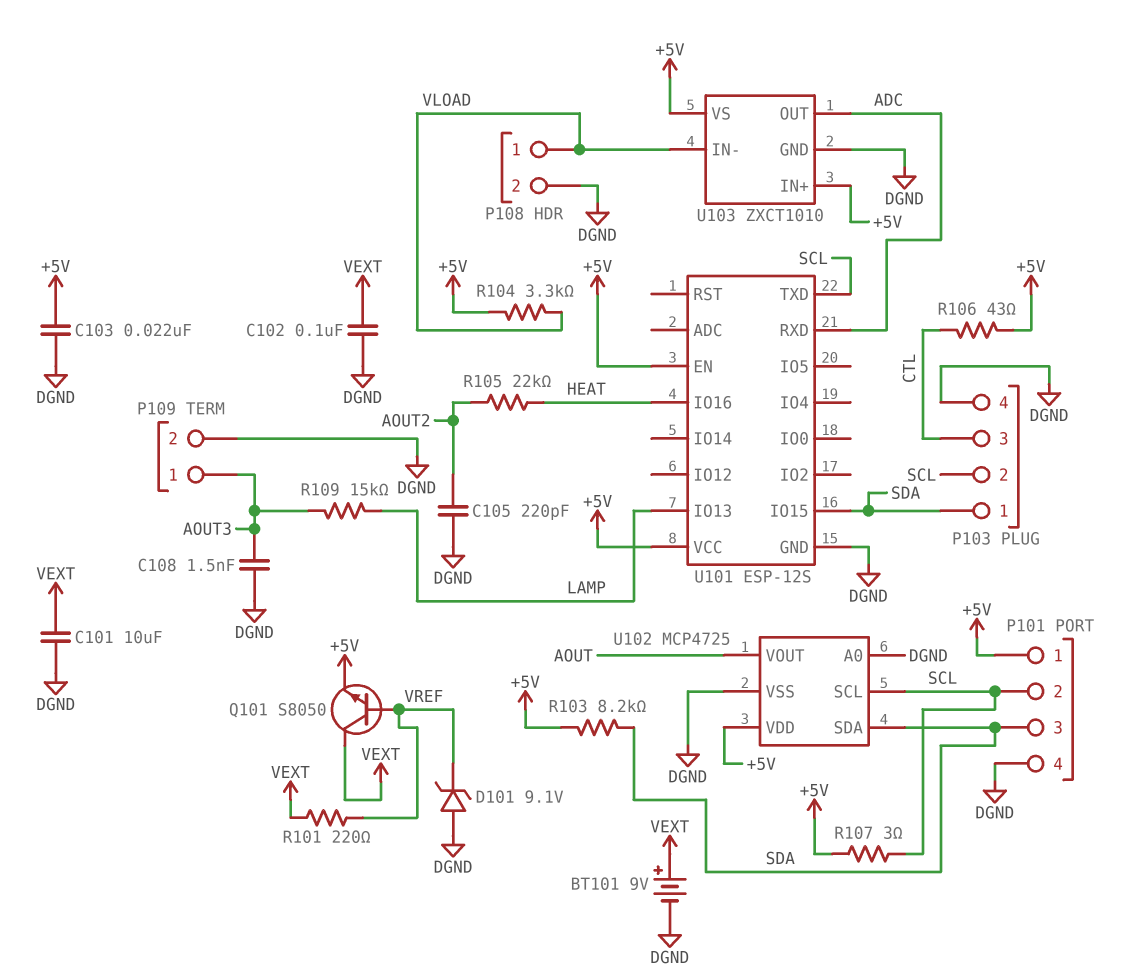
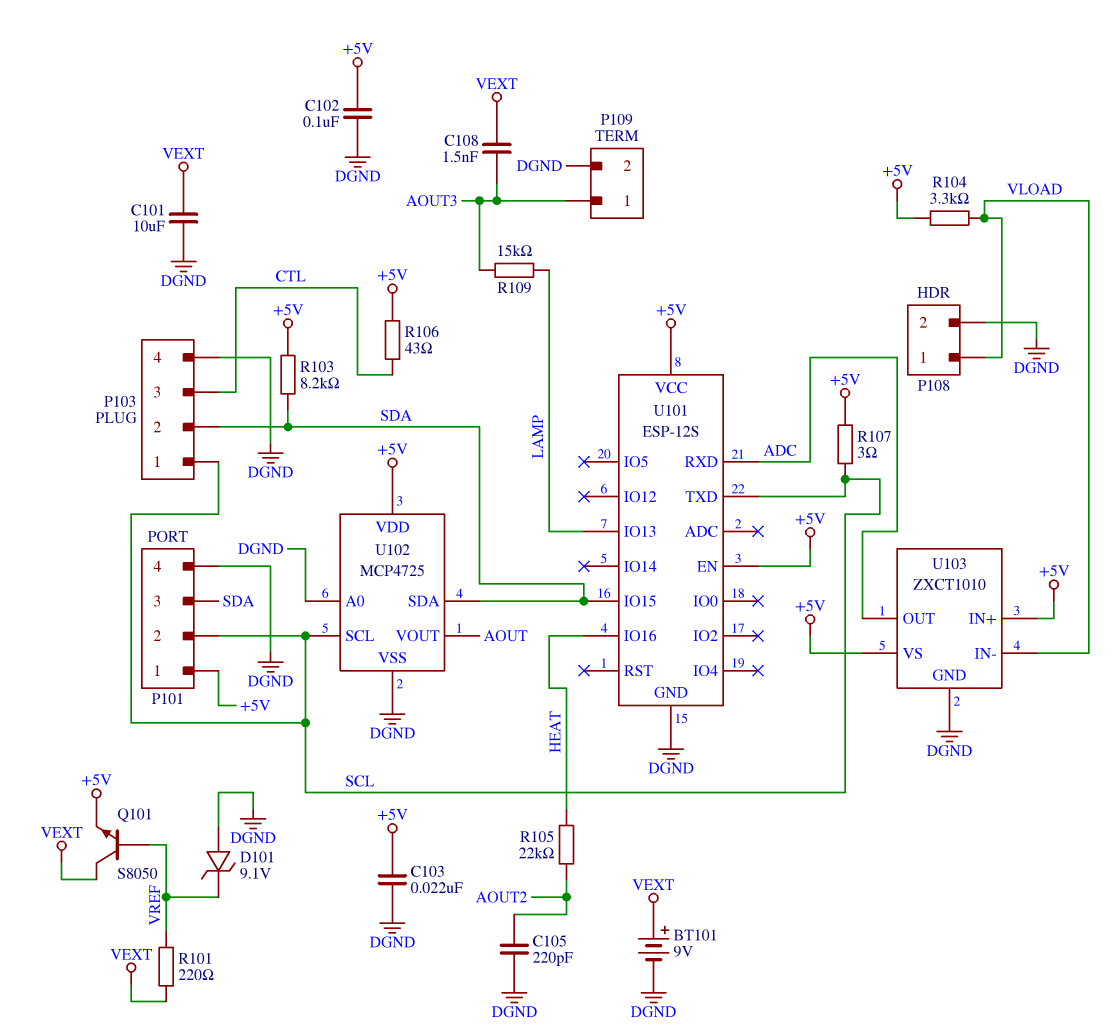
C102: 100nF (DGND, VEXT) -> 100nF (+5V, DGND)
C108: 1.5nF (AOUT3, DGND) -> 1.5nF (AOUT3, VEXT)
P103 pin 1: SDA -> SCL
P103 pin 2: SCL -> SDA

